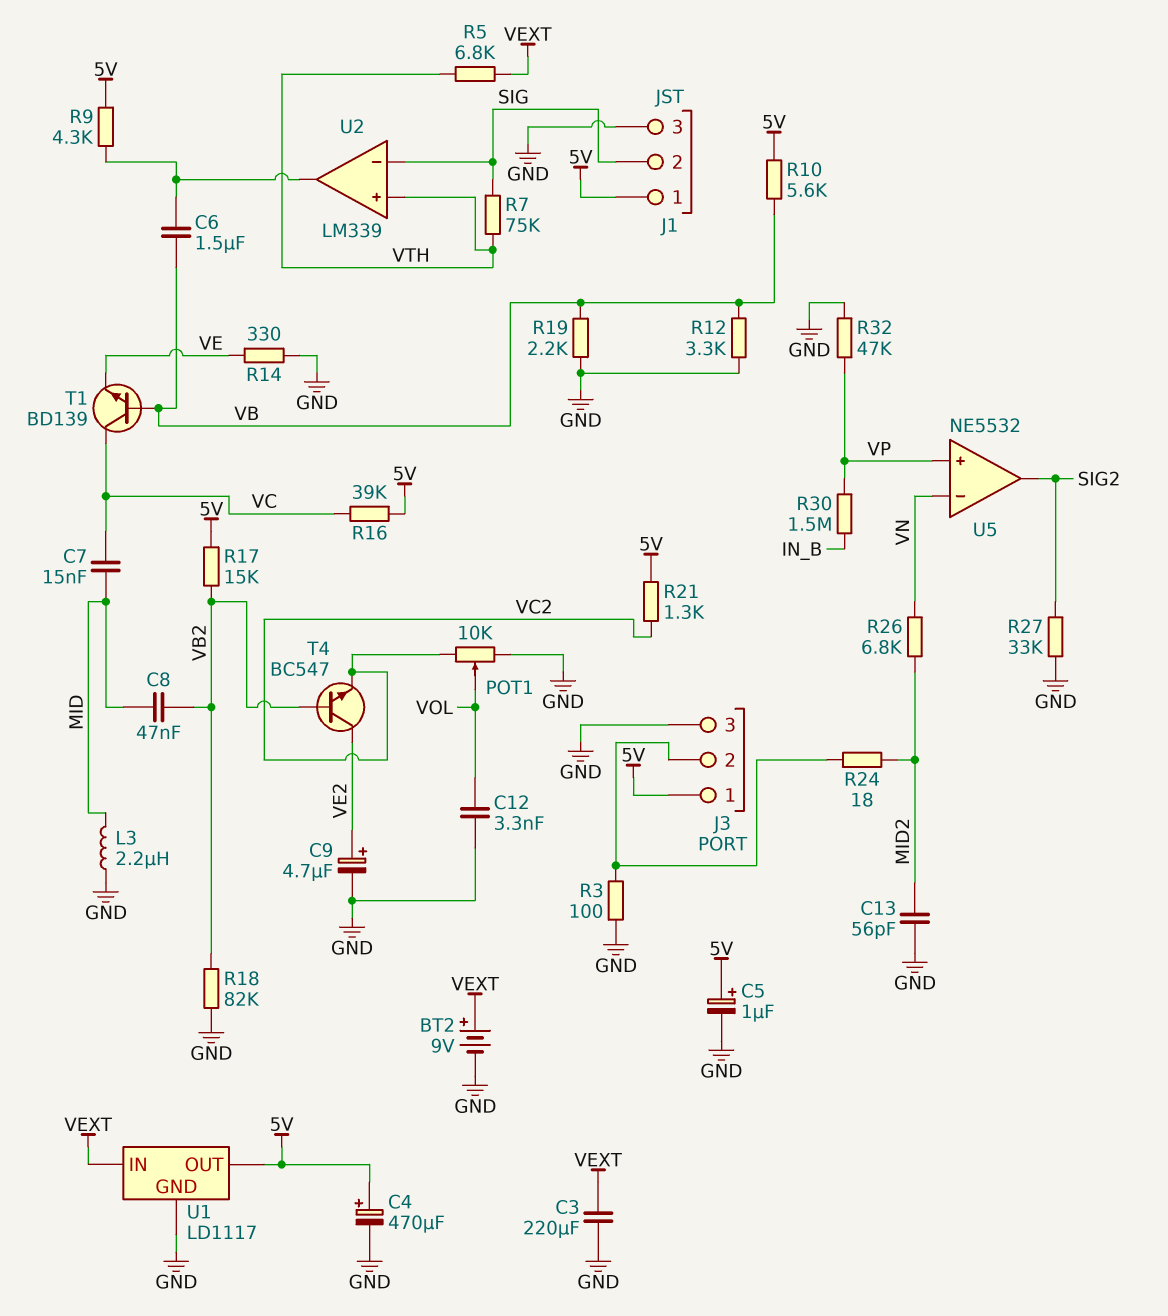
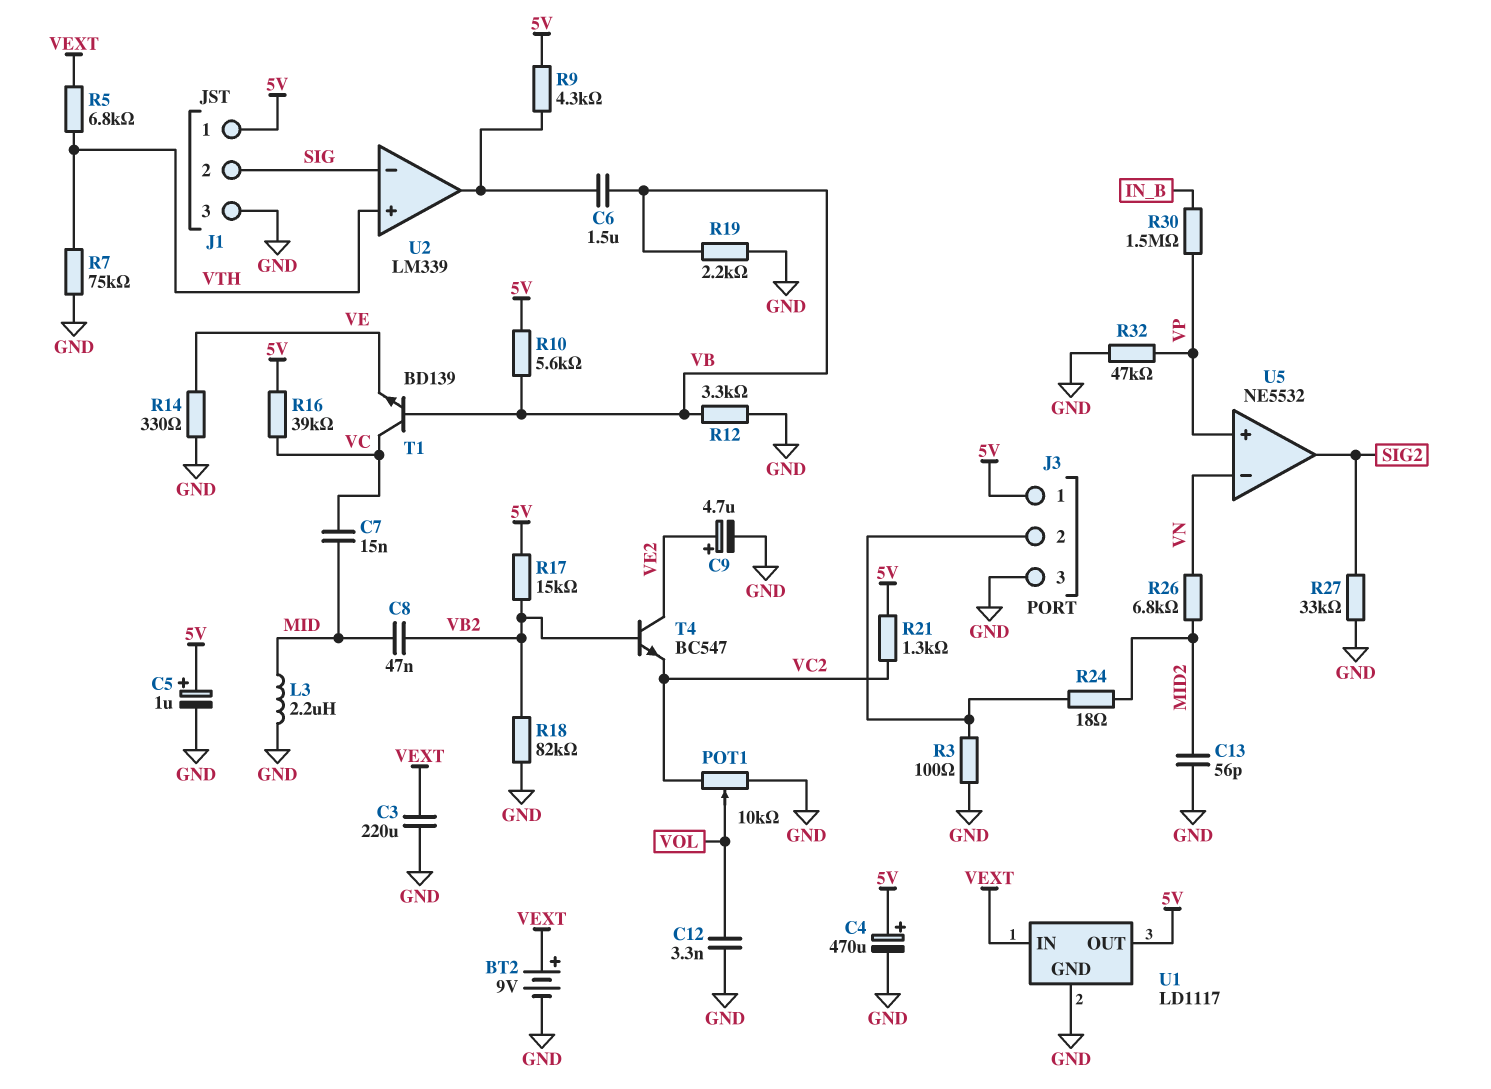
R7: 75k (SIG, VTH) -> 75k (GND, VTH)

